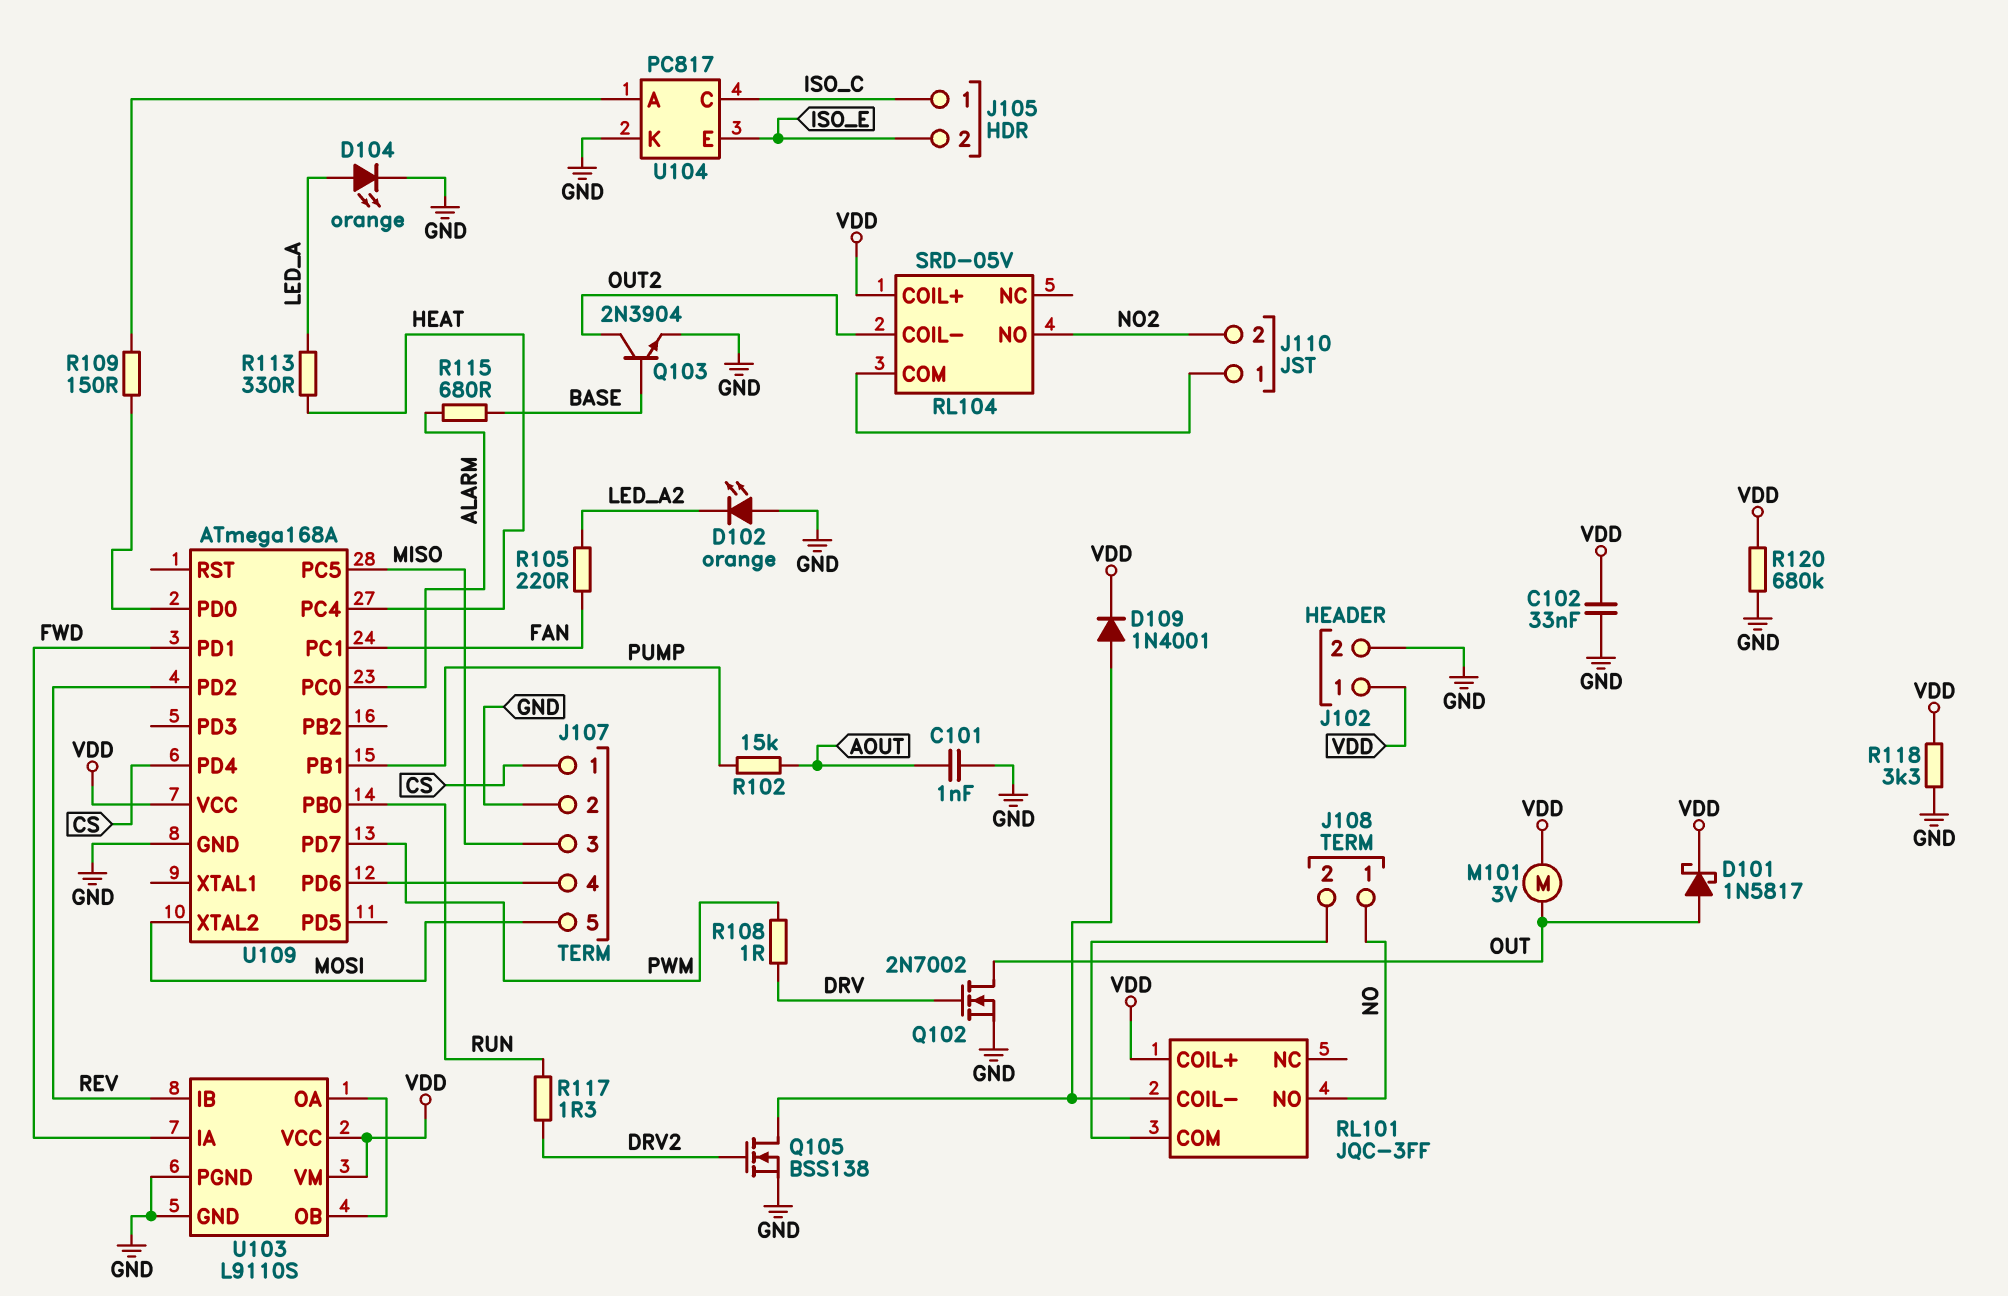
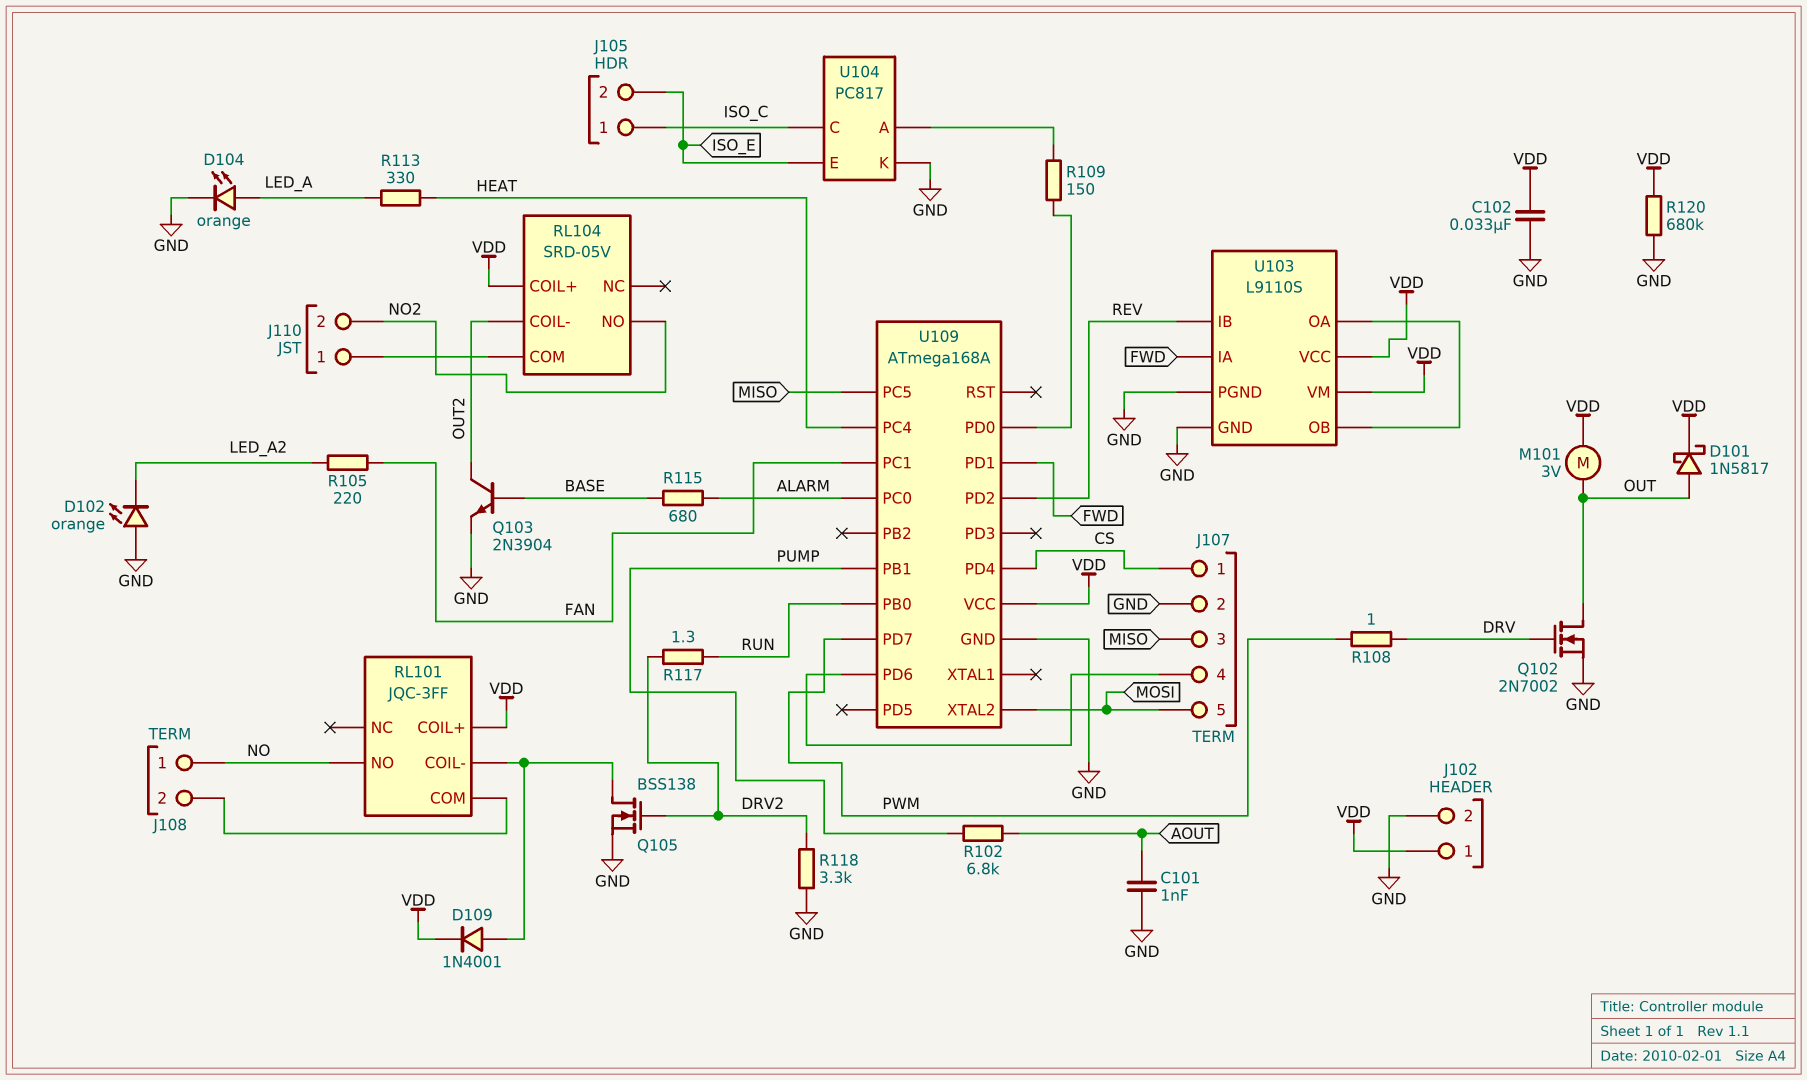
R102: 15k (AOUT, PUMP) -> 6.8k (AOUT, PUMP)
R118: 3.3k (GND, VDD) -> 3.3k (DRV2, GND)

